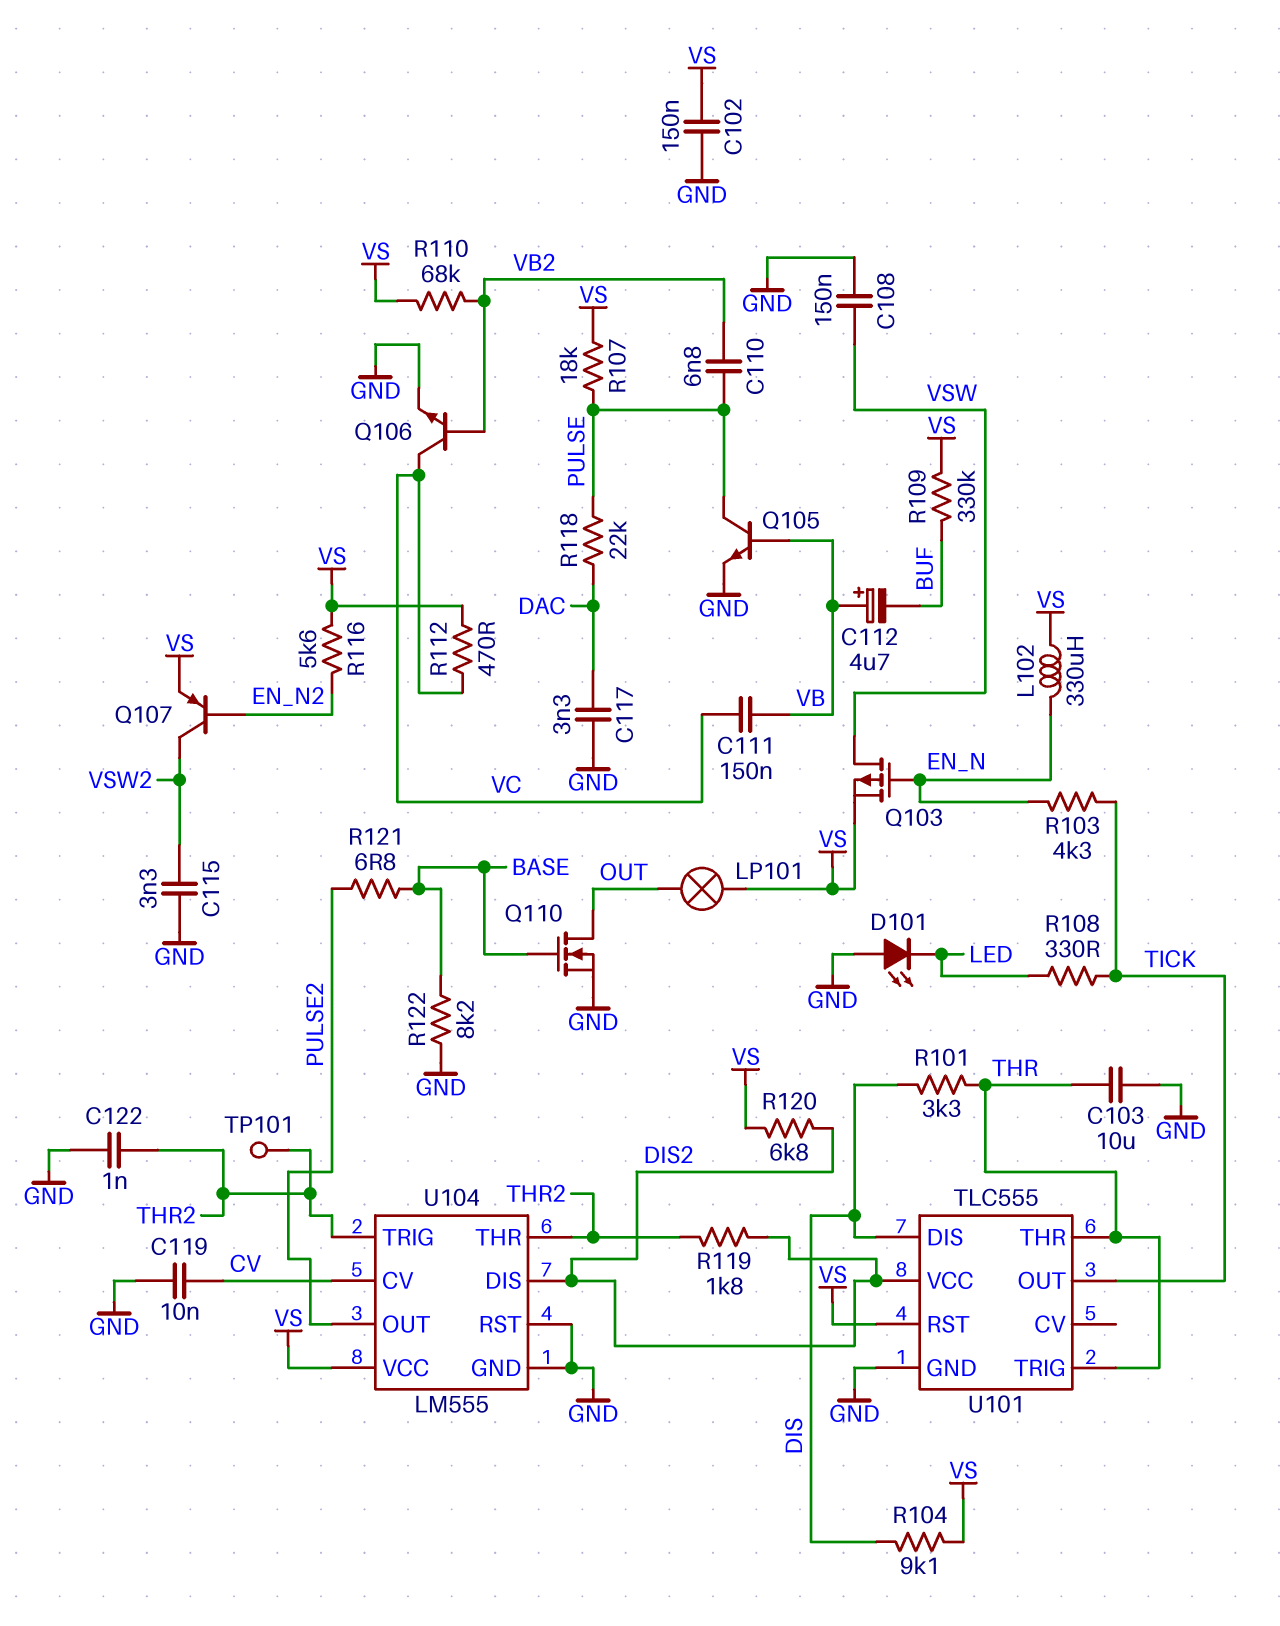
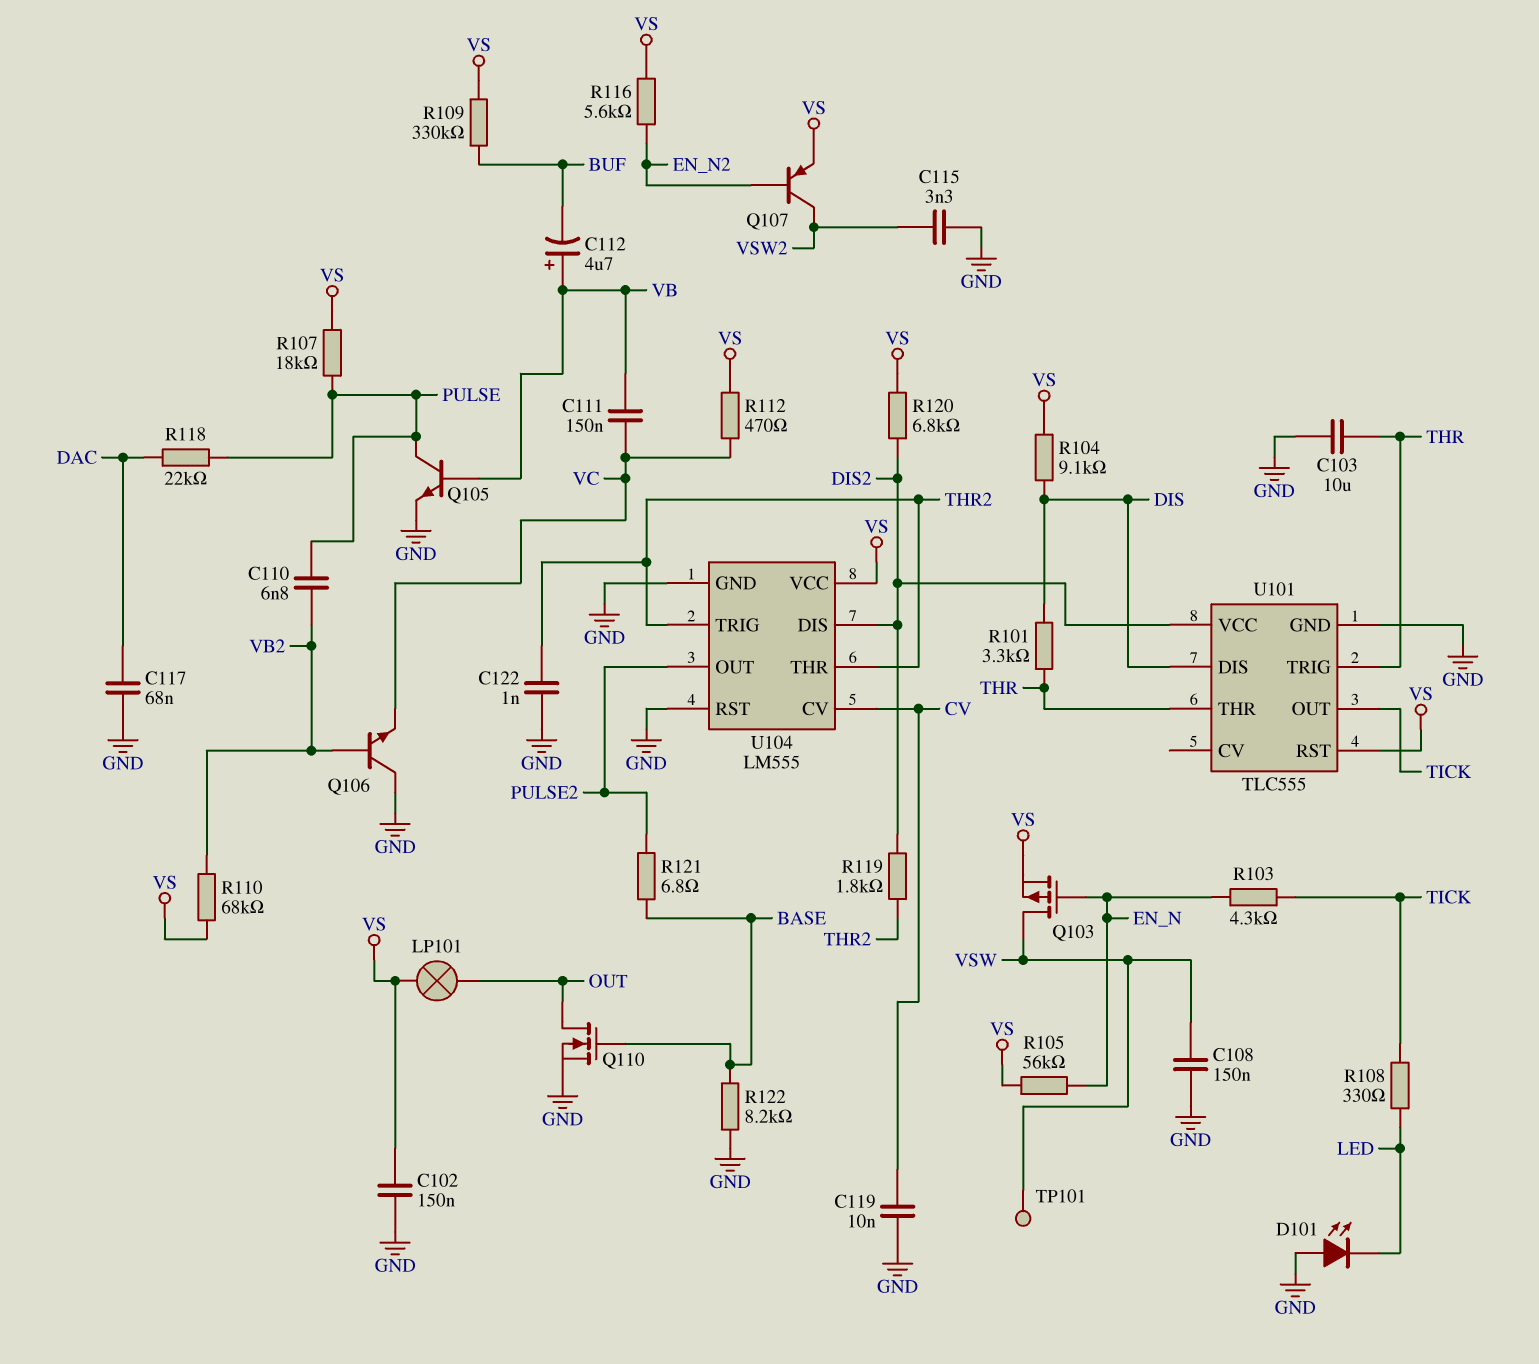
C117: 3.3nF (DAC, GND) -> 68nF (DAC, GND)
L102: 330uH (EN_N, VS) -> none
Q106: NPN (B VB2, C VC, E GND) -> NPN (B VB2, C GND, E VC)
R105: none -> 56k (EN_N, VS)
TP101: test point (THR2) -> test point (VSW)

